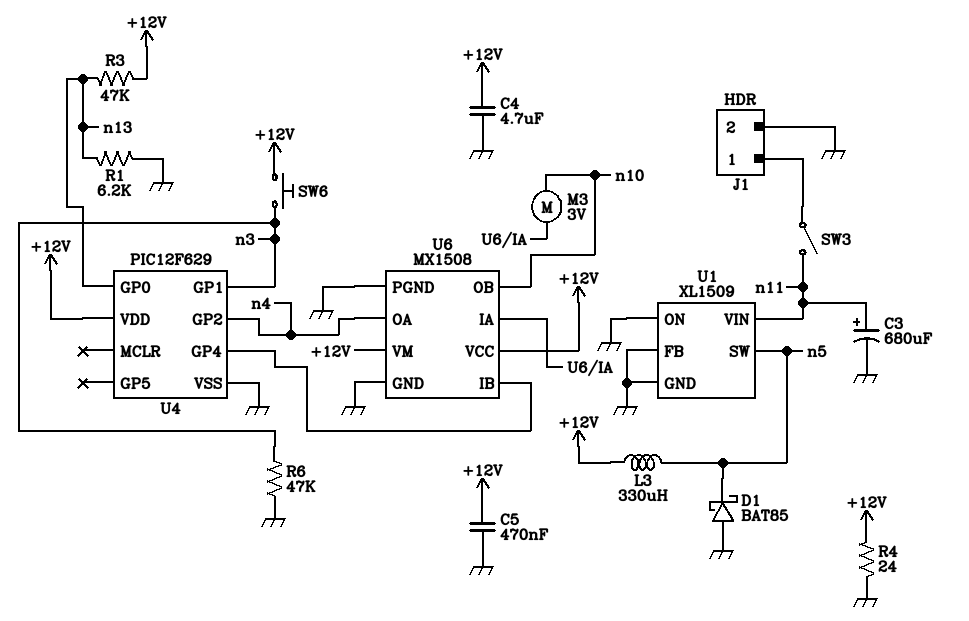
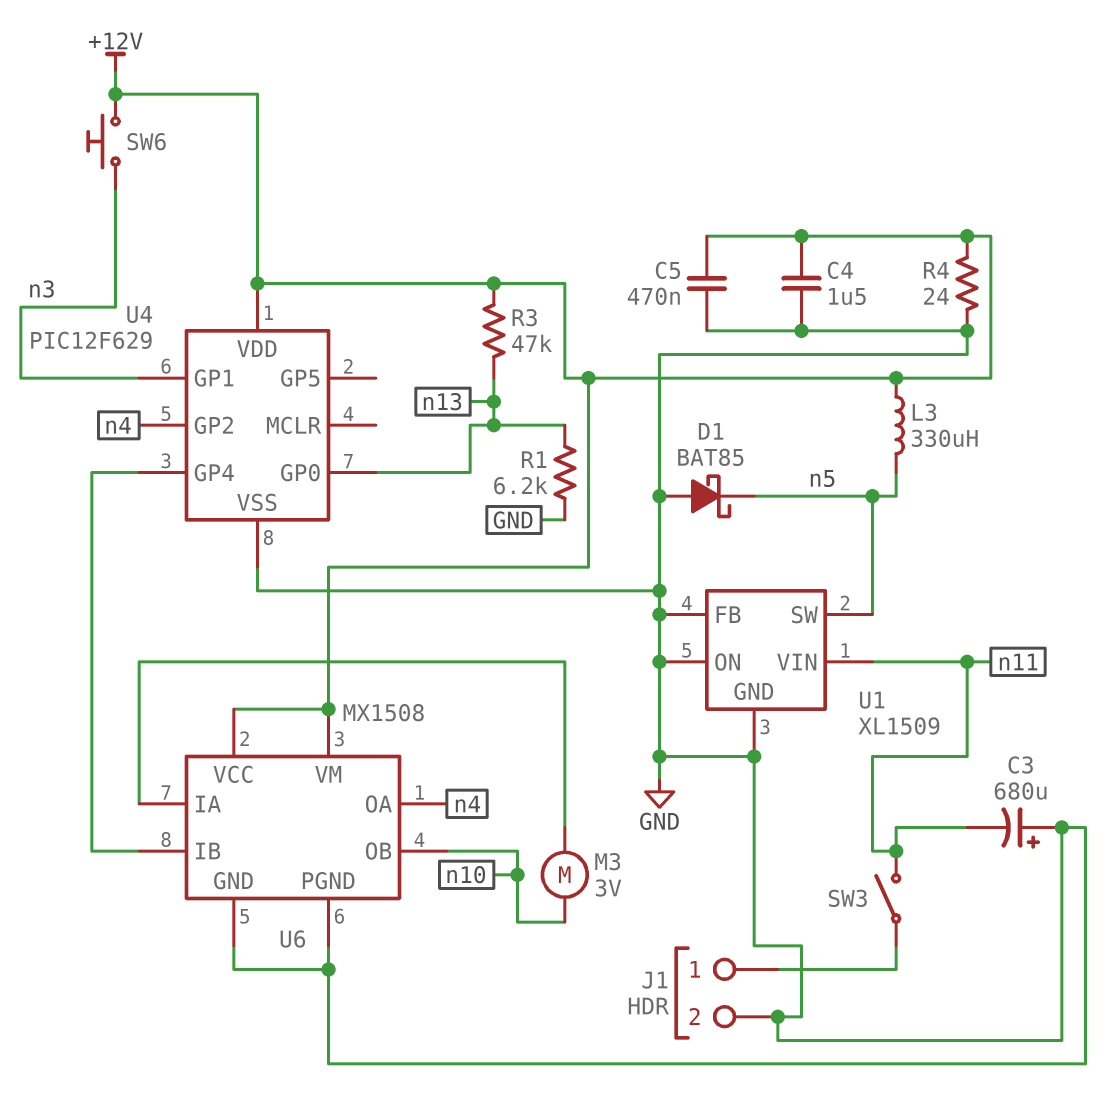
C3: 680uF (plus n11, minus GND) -> 680uF (plus GND, minus n11)
C4: 4.7uF (+12V, GND) -> 1.5uF (+12V, GND)
R6: 47k (GND, n3) -> none

